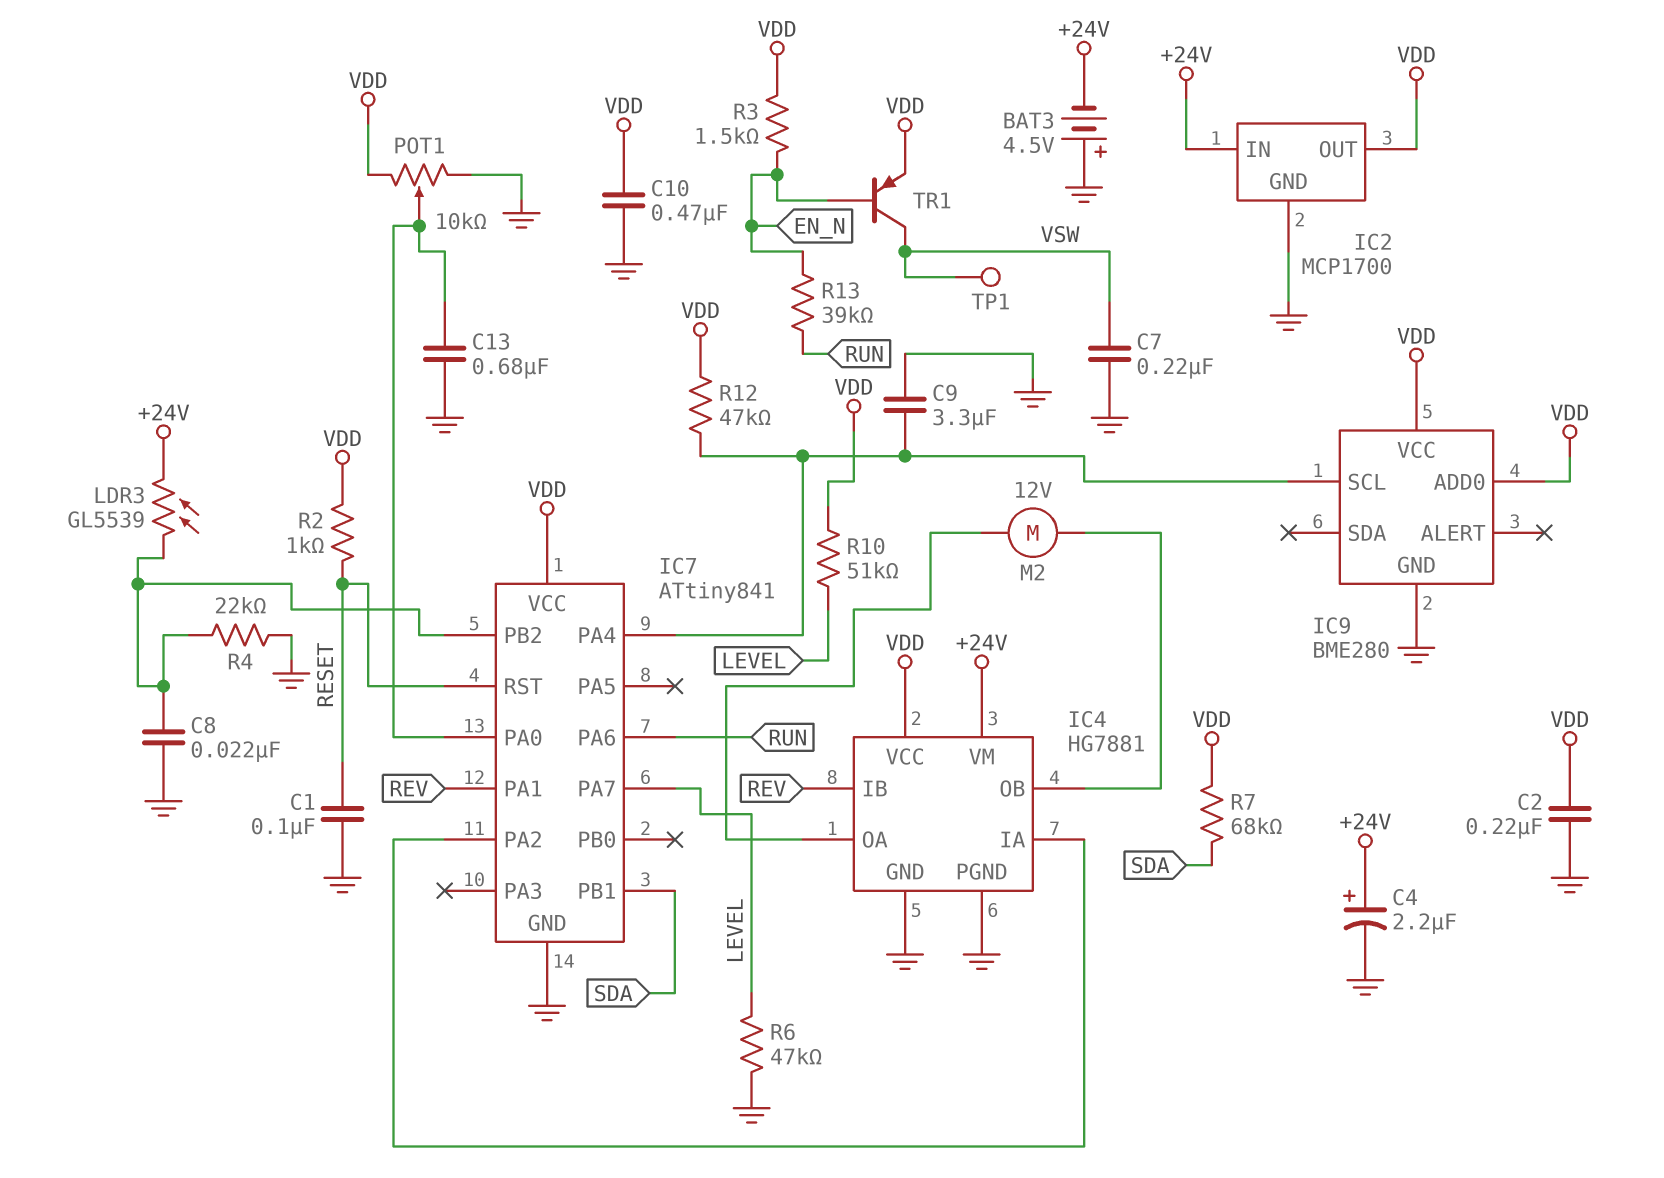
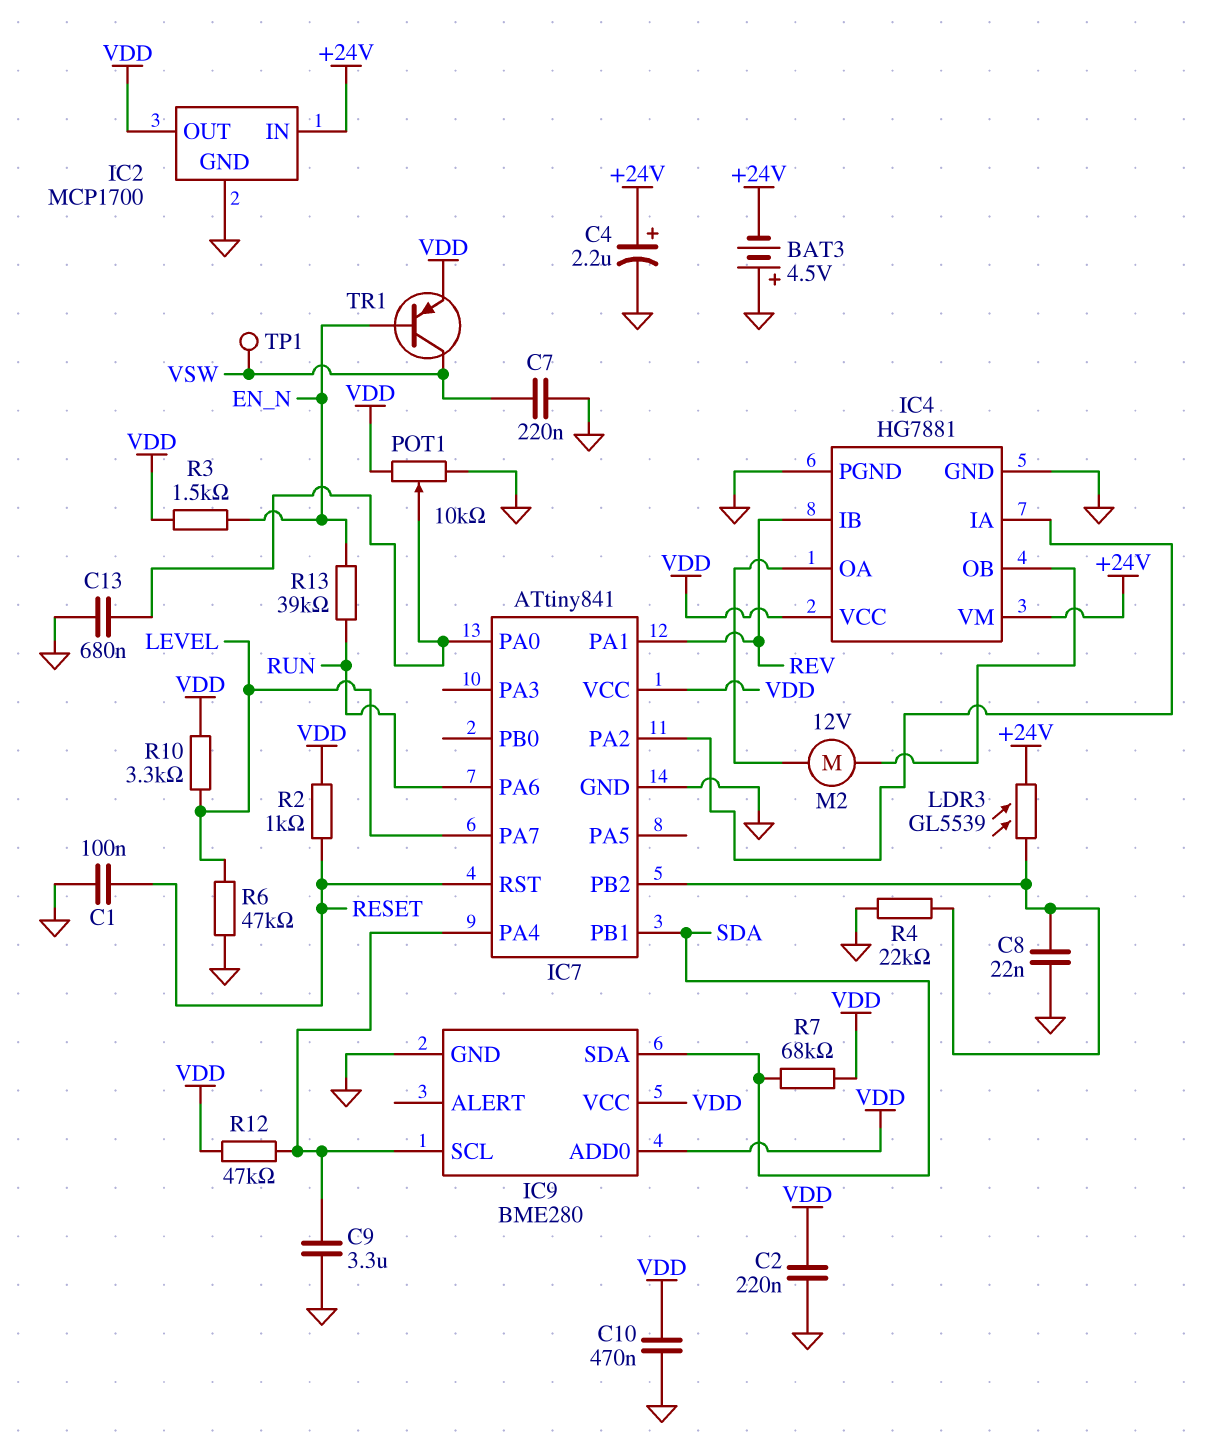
IC9 pin SDA: none -> SDA
R10: 51k (LEVEL, VDD) -> 3.3k (LEVEL, VDD)

